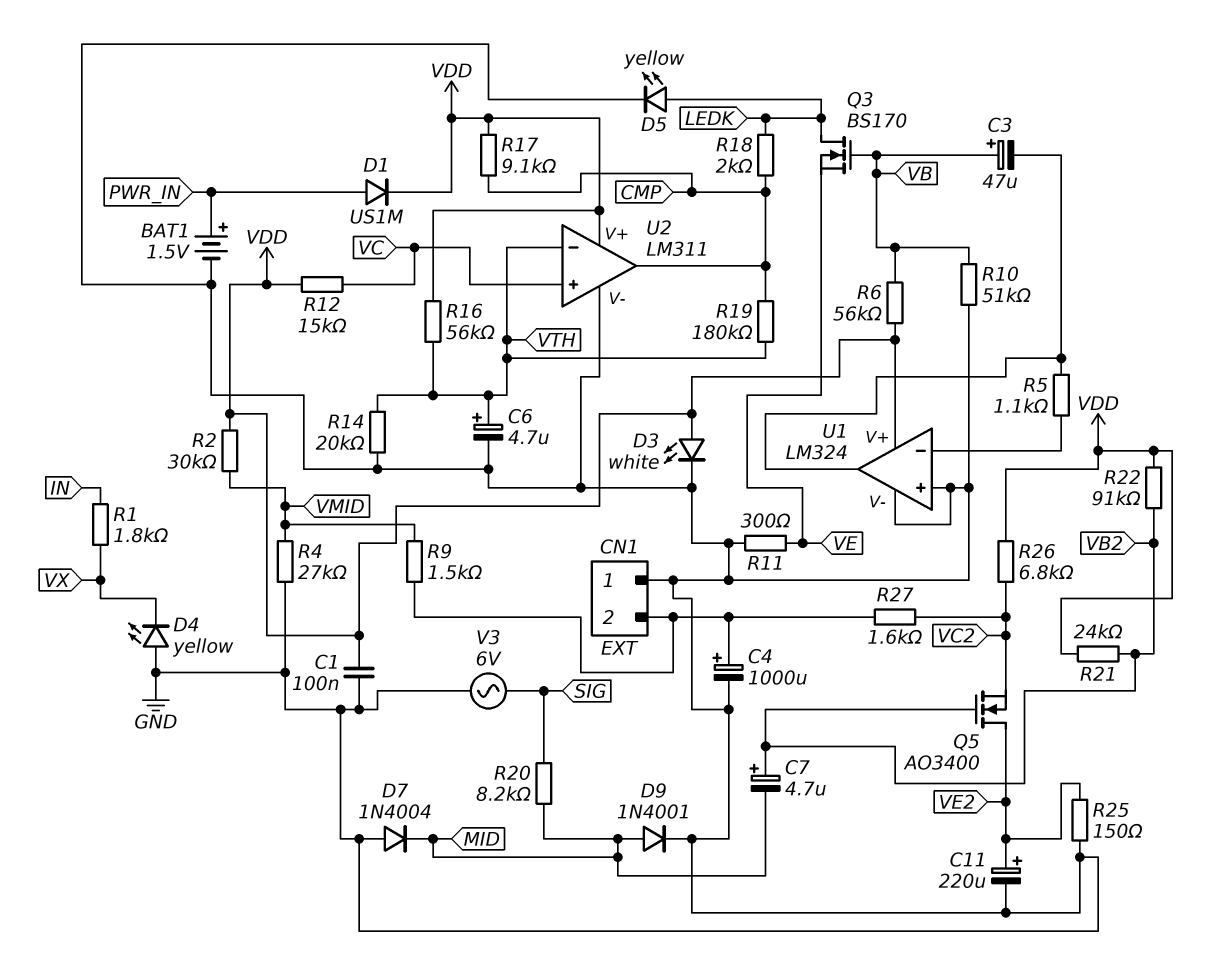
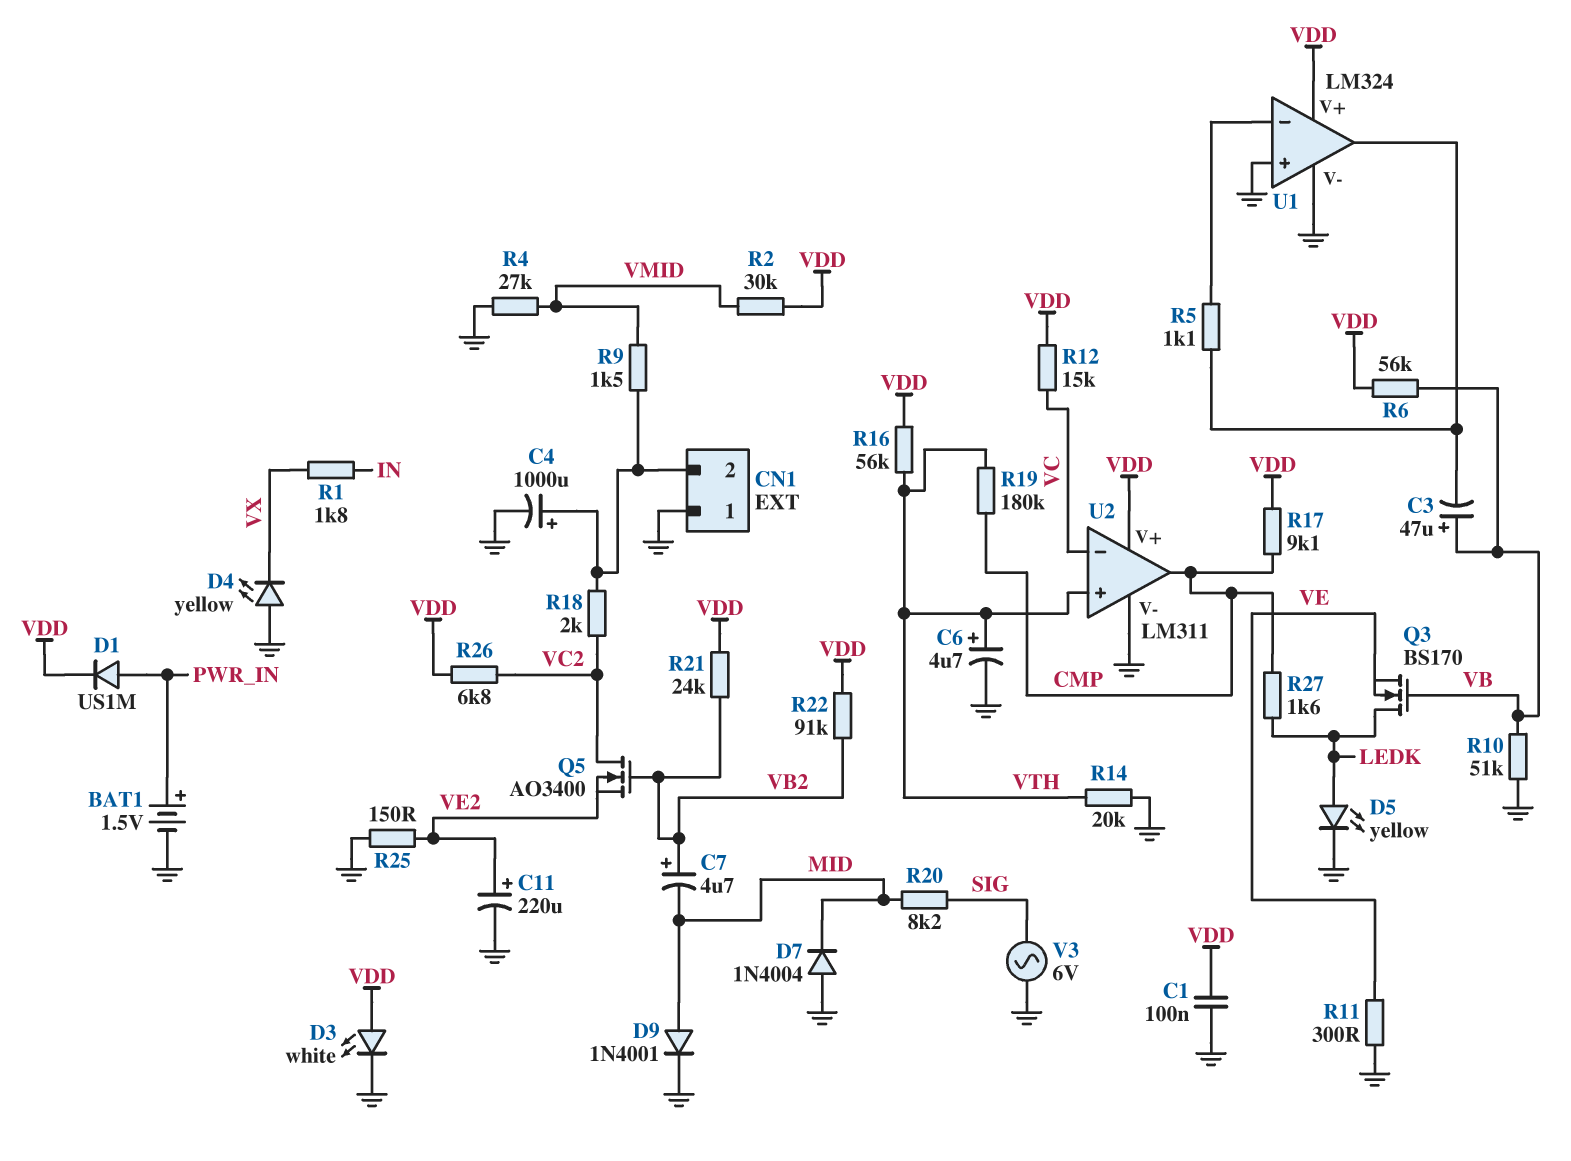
Q5: NMOS AO3400 (G VB2, D VE2, S VC2) -> NMOS AO3400 (G VB2, D VC2, S VE2)
R18: 2k (CMP, LEDK) -> 2k (CN1/2, VC2)
R27: 1.6k (CN1/2, VC2) -> 1.6k (CMP, LEDK)
U2 pin in+: VC -> VTH
U2 pin in-: VTH -> VC

